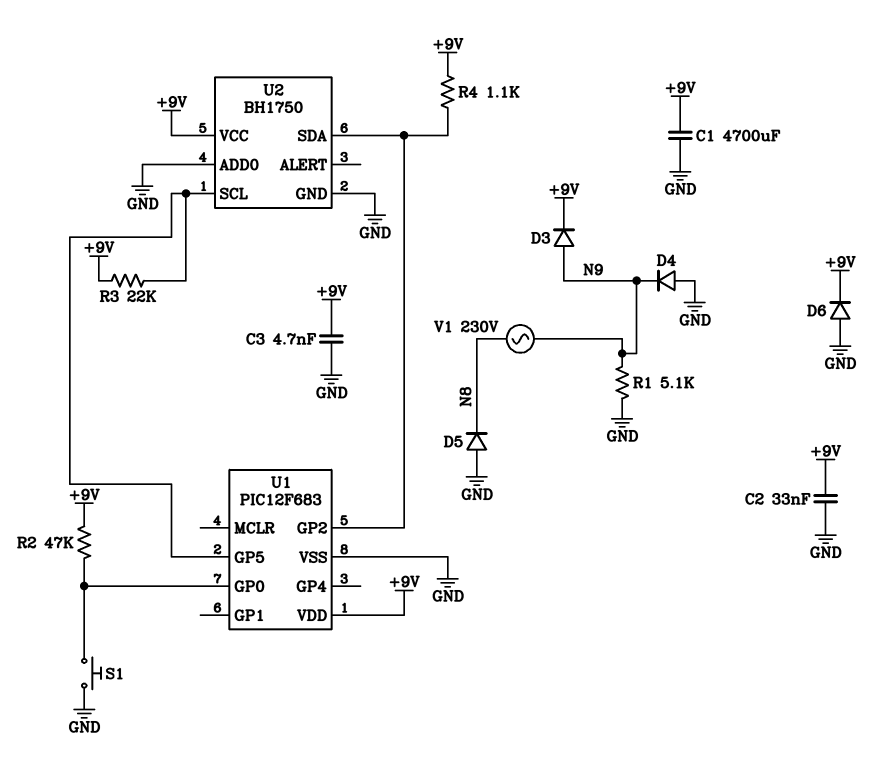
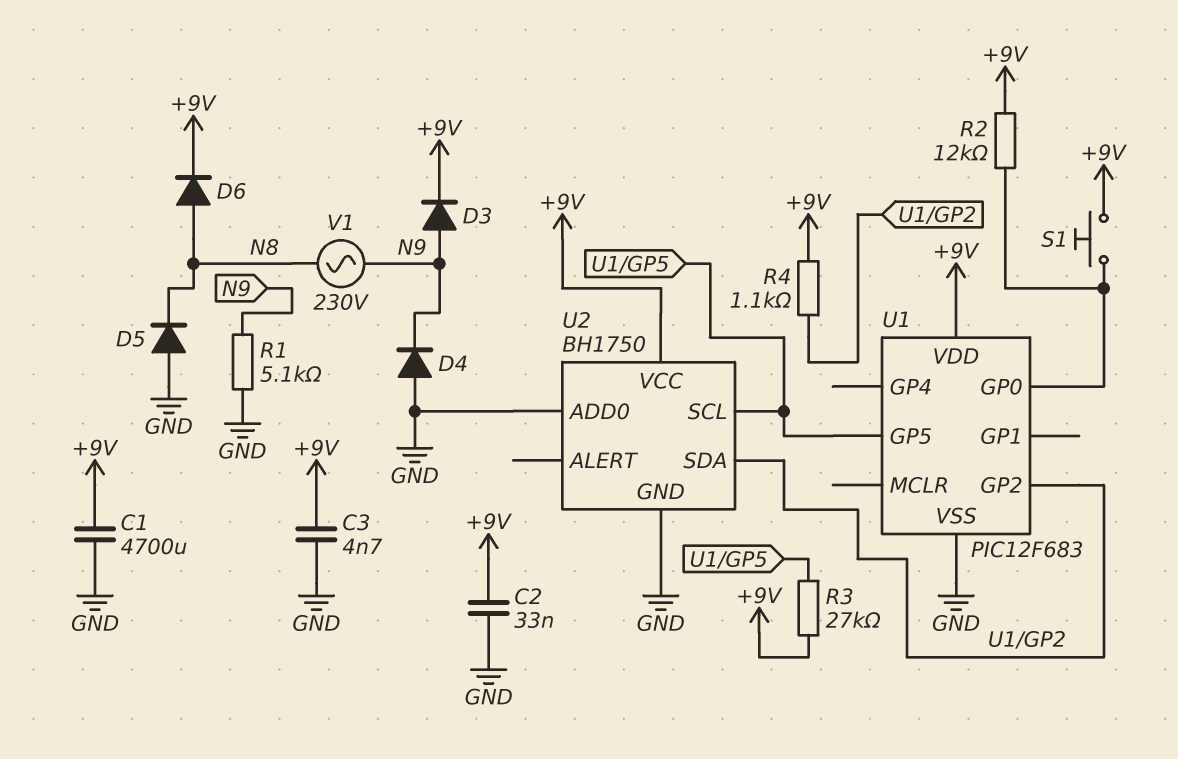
D6: diode (A GND, K +9V) -> diode (A N8, K +9V)
R2: 47k (+9V, U1/GP0) -> 12k (+9V, U1/GP0)
R3: 22k (+9V, U1/GP5) -> 27k (+9V, U1/GP5)
S1: button (GND, U1/GP0) -> button (+9V, U1/GP0)

